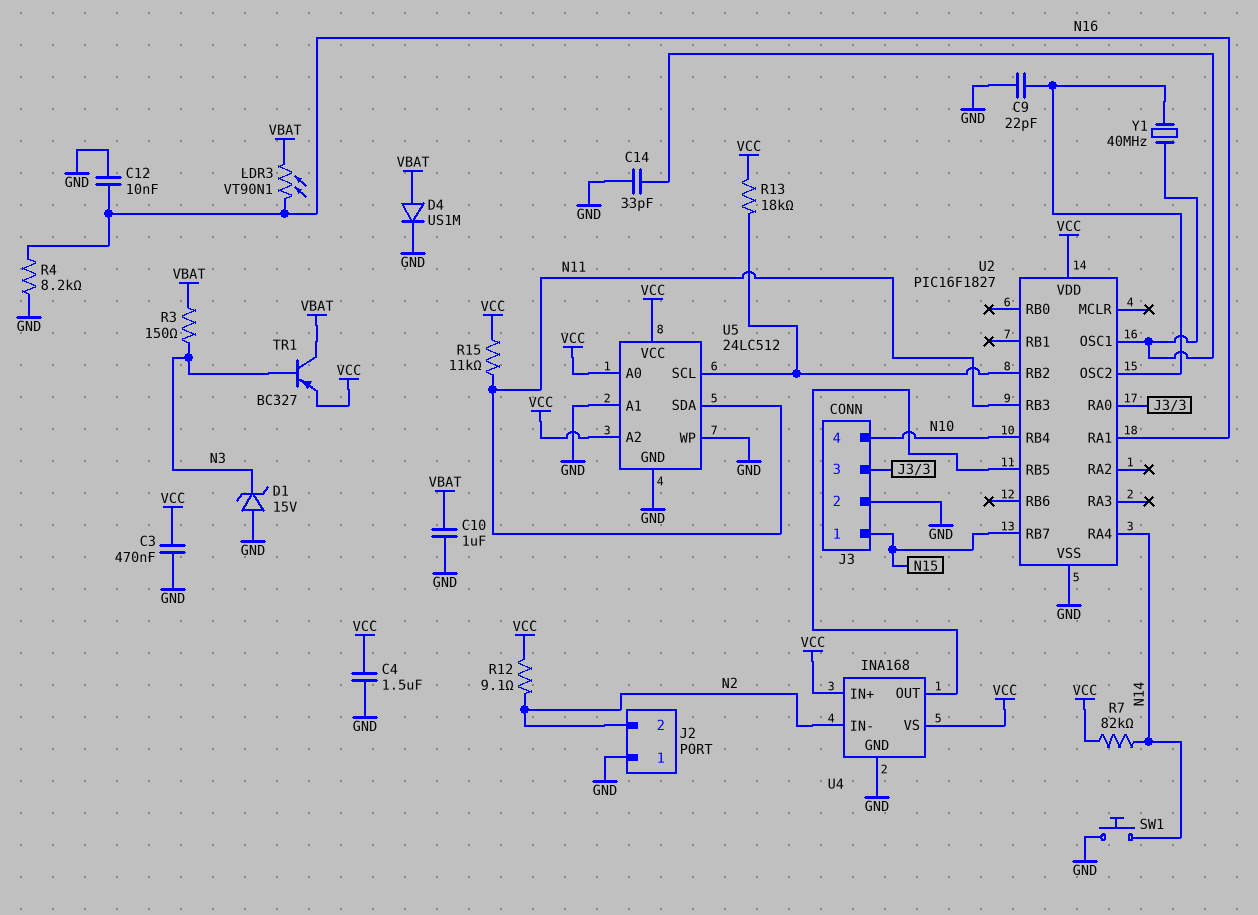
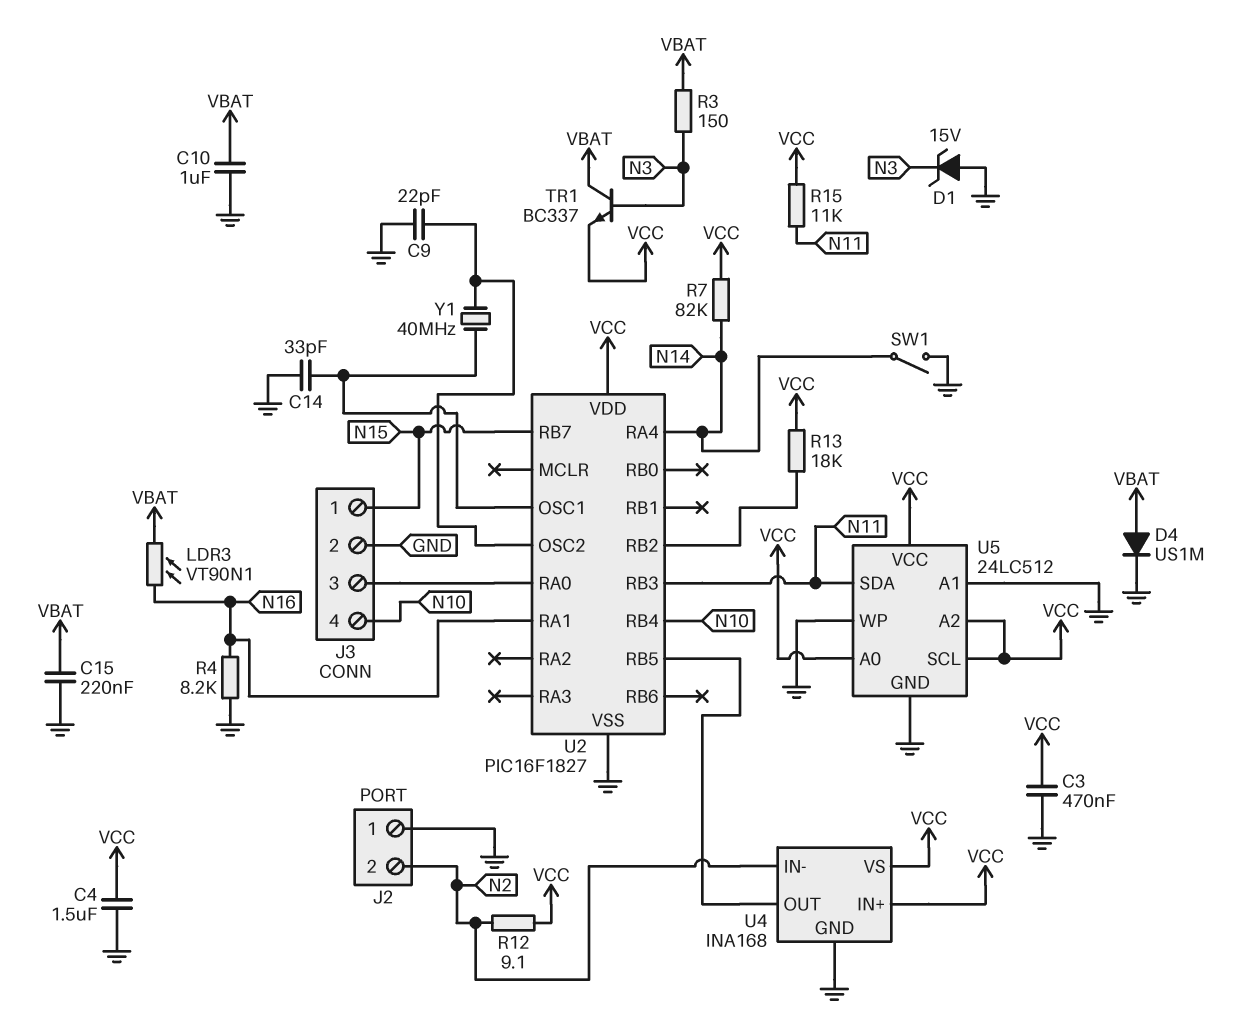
C12: 10nF (GND, N16) -> none
C15: none -> 220nF (GND, VBAT)
SW1: button (GND, N14) -> switch (GND, N14)
TR1: PNP BC327 (B N3, C VBAT, E VCC) -> NPN BC337 (B N3, C VBAT, E VCC)
U5 pin SCL: U2/RB2 -> VCC

